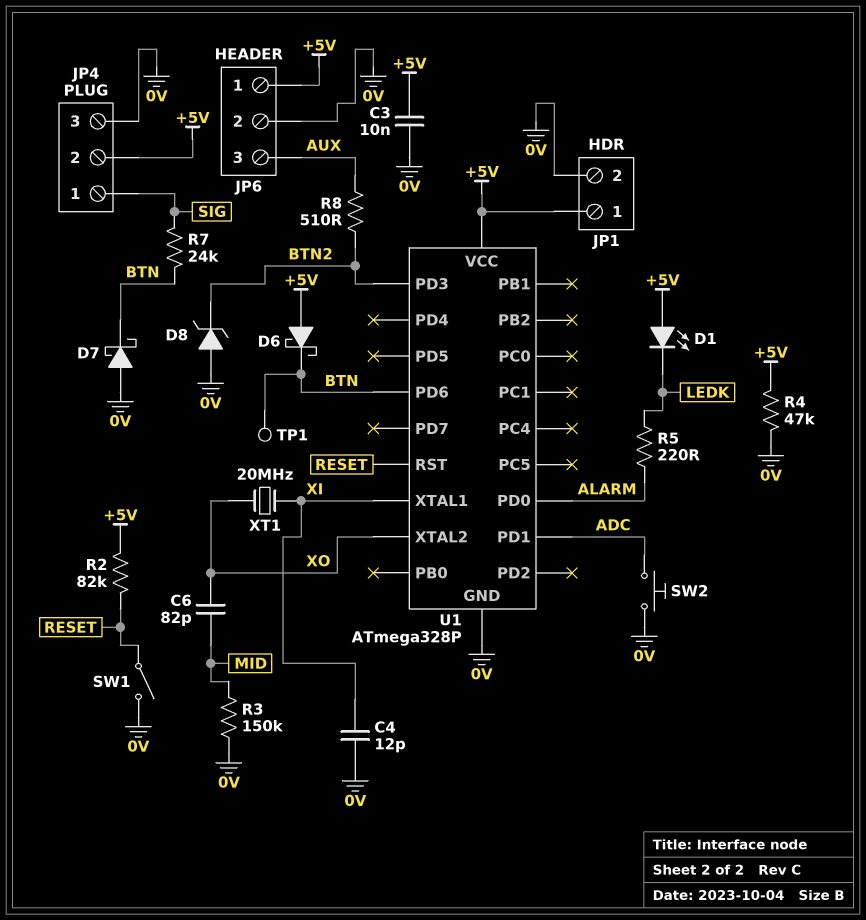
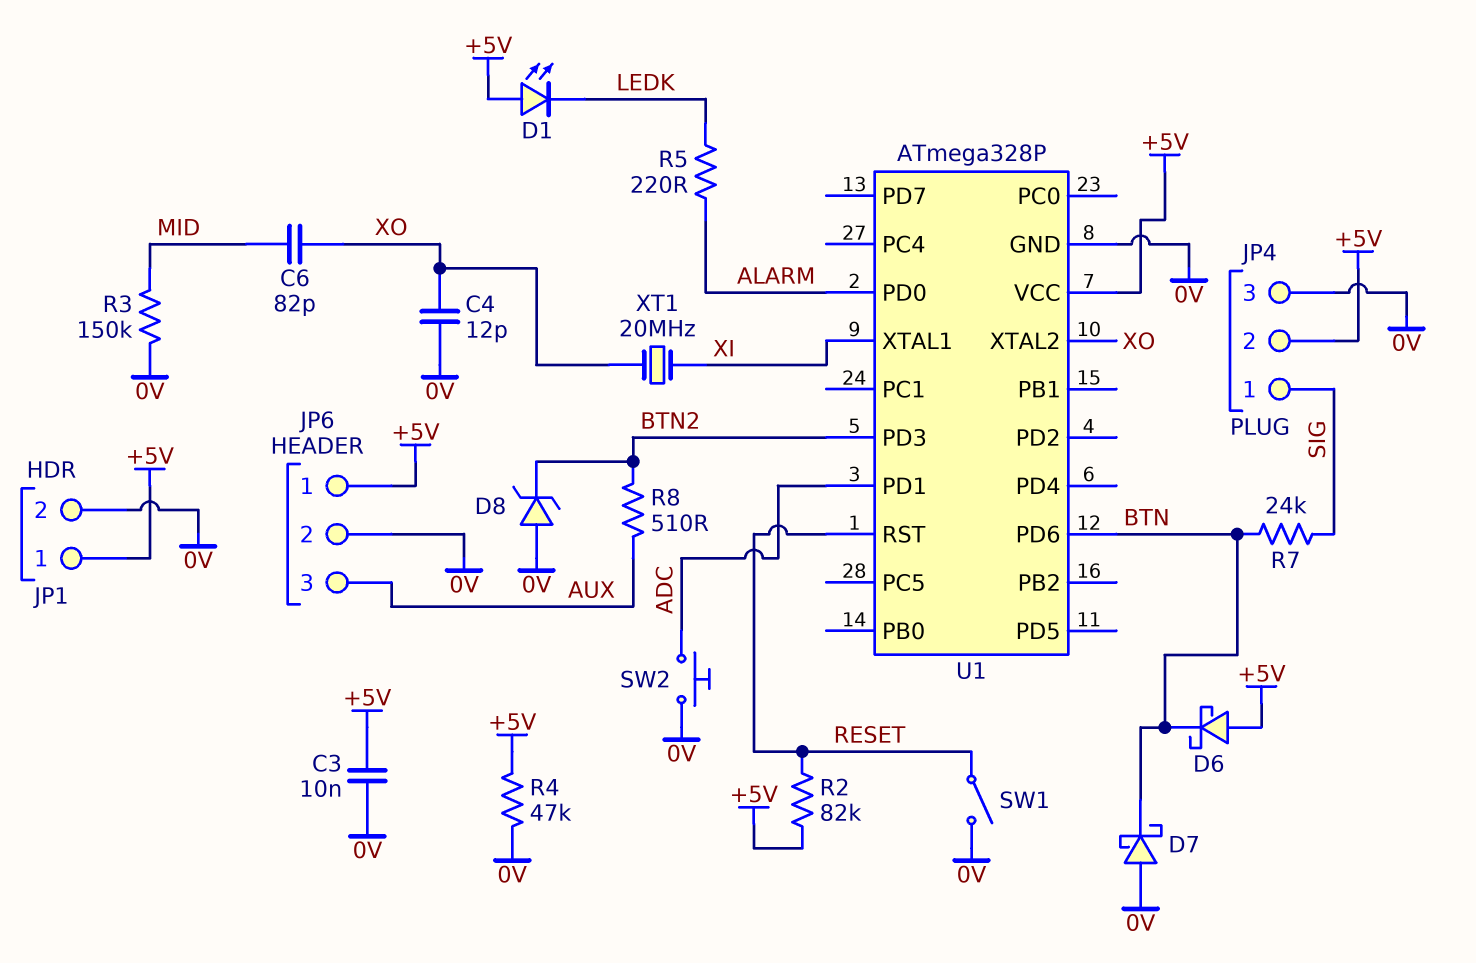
C4: 12pF (0V, XI) -> 12pF (0V, XO)
TP1: test point (BTN) -> none

